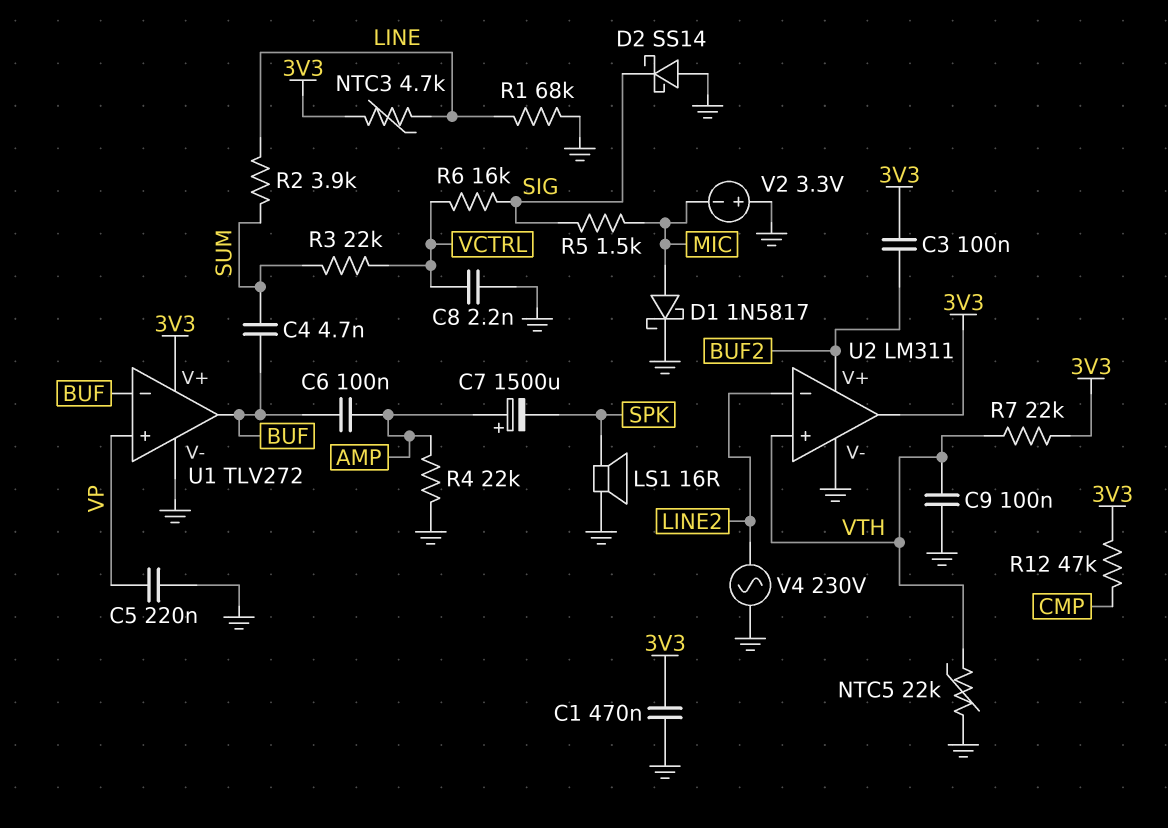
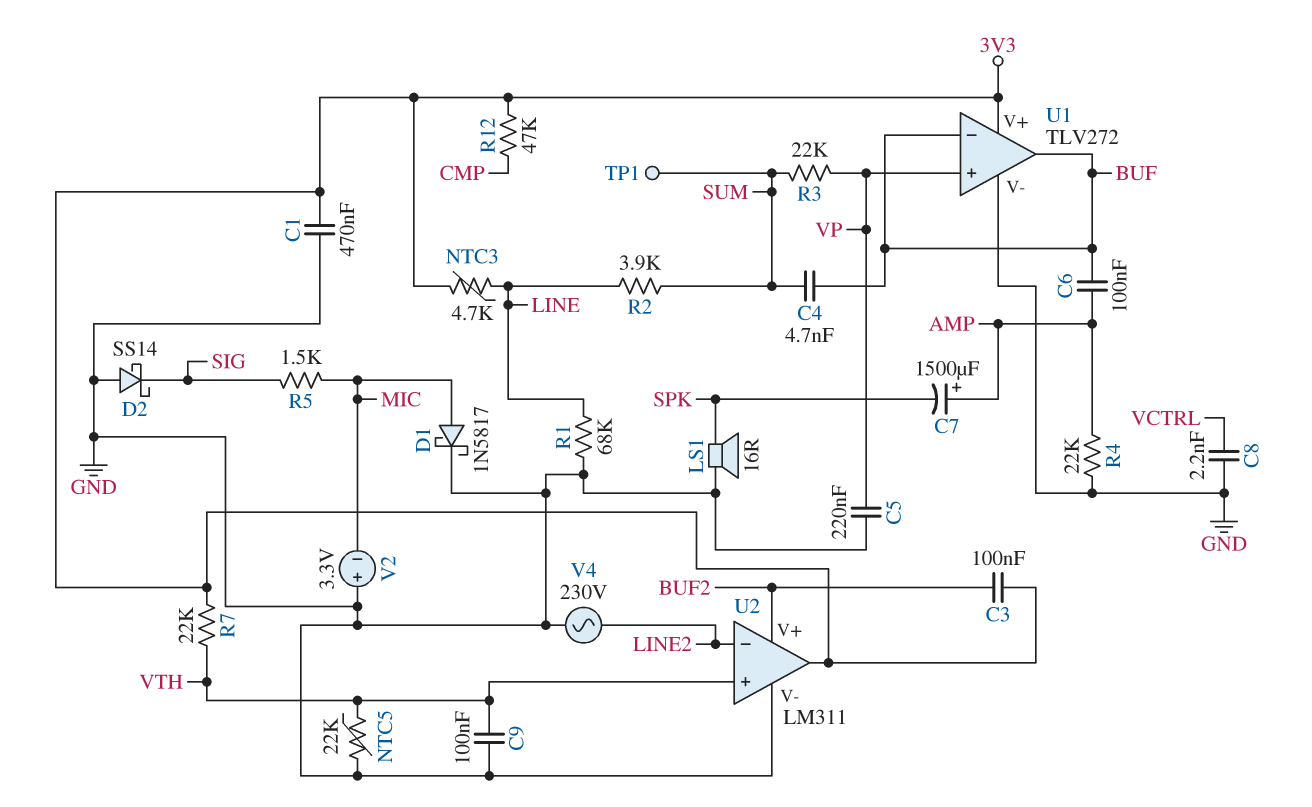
R3: 22k (SUM, VCTRL) -> 22k (SUM, VP)
R6: 16k (SIG, VCTRL) -> none
TP1: none -> test point (SUM)

